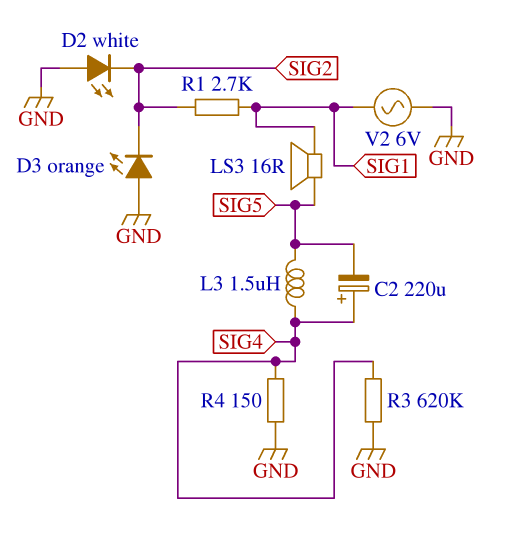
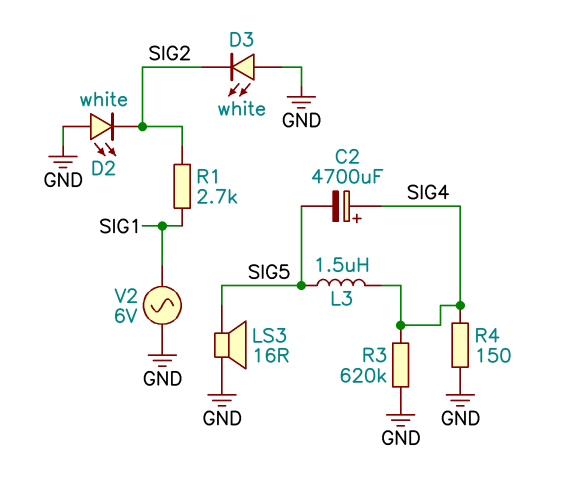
C2: 220uF (plus SIG4, minus SIG5) -> 4700uF (plus SIG4, minus SIG5)
D3: LED orange (A GND, K SIG2) -> LED white (A GND, K SIG2)
LS3: speaker 16R (SIG1, SIG5) -> speaker 16R (GND, SIG5)

